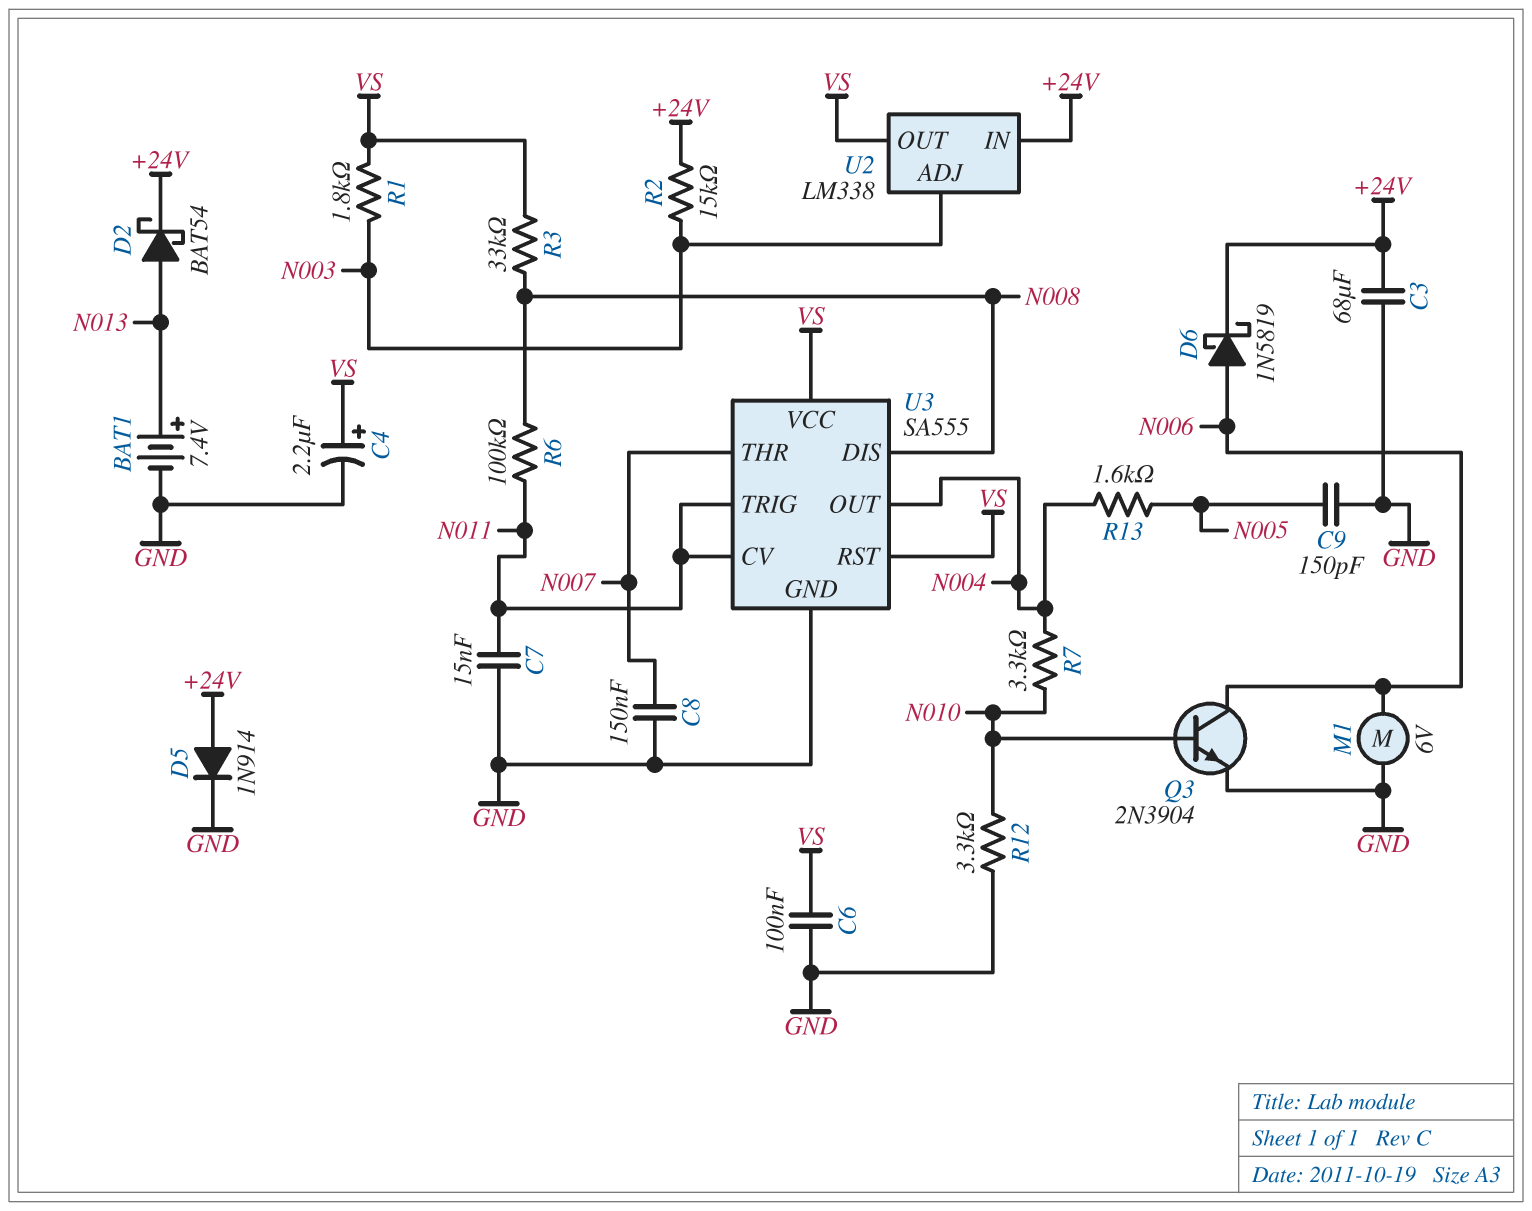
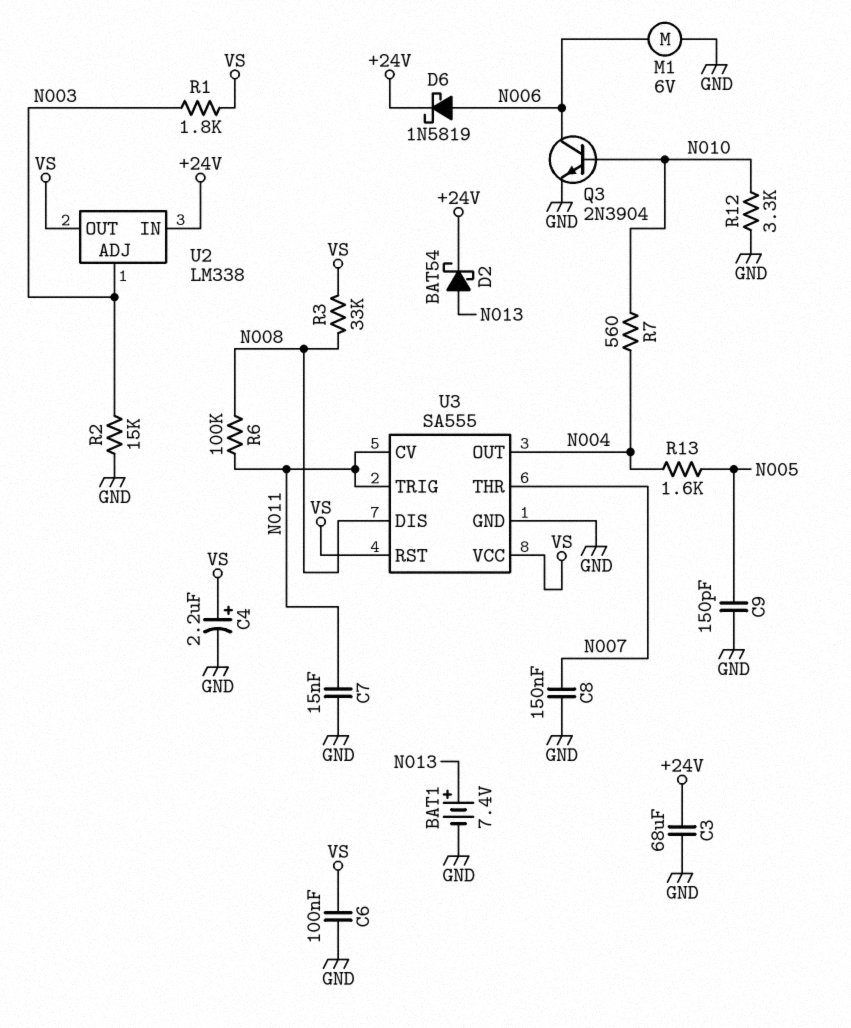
D5: diode 1N914 (A +24V, K GND) -> none
R2: 15k (+24V, N003) -> 15k (GND, N003)
R7: 3.3k (N004, N010) -> 560 (N004, N010)

